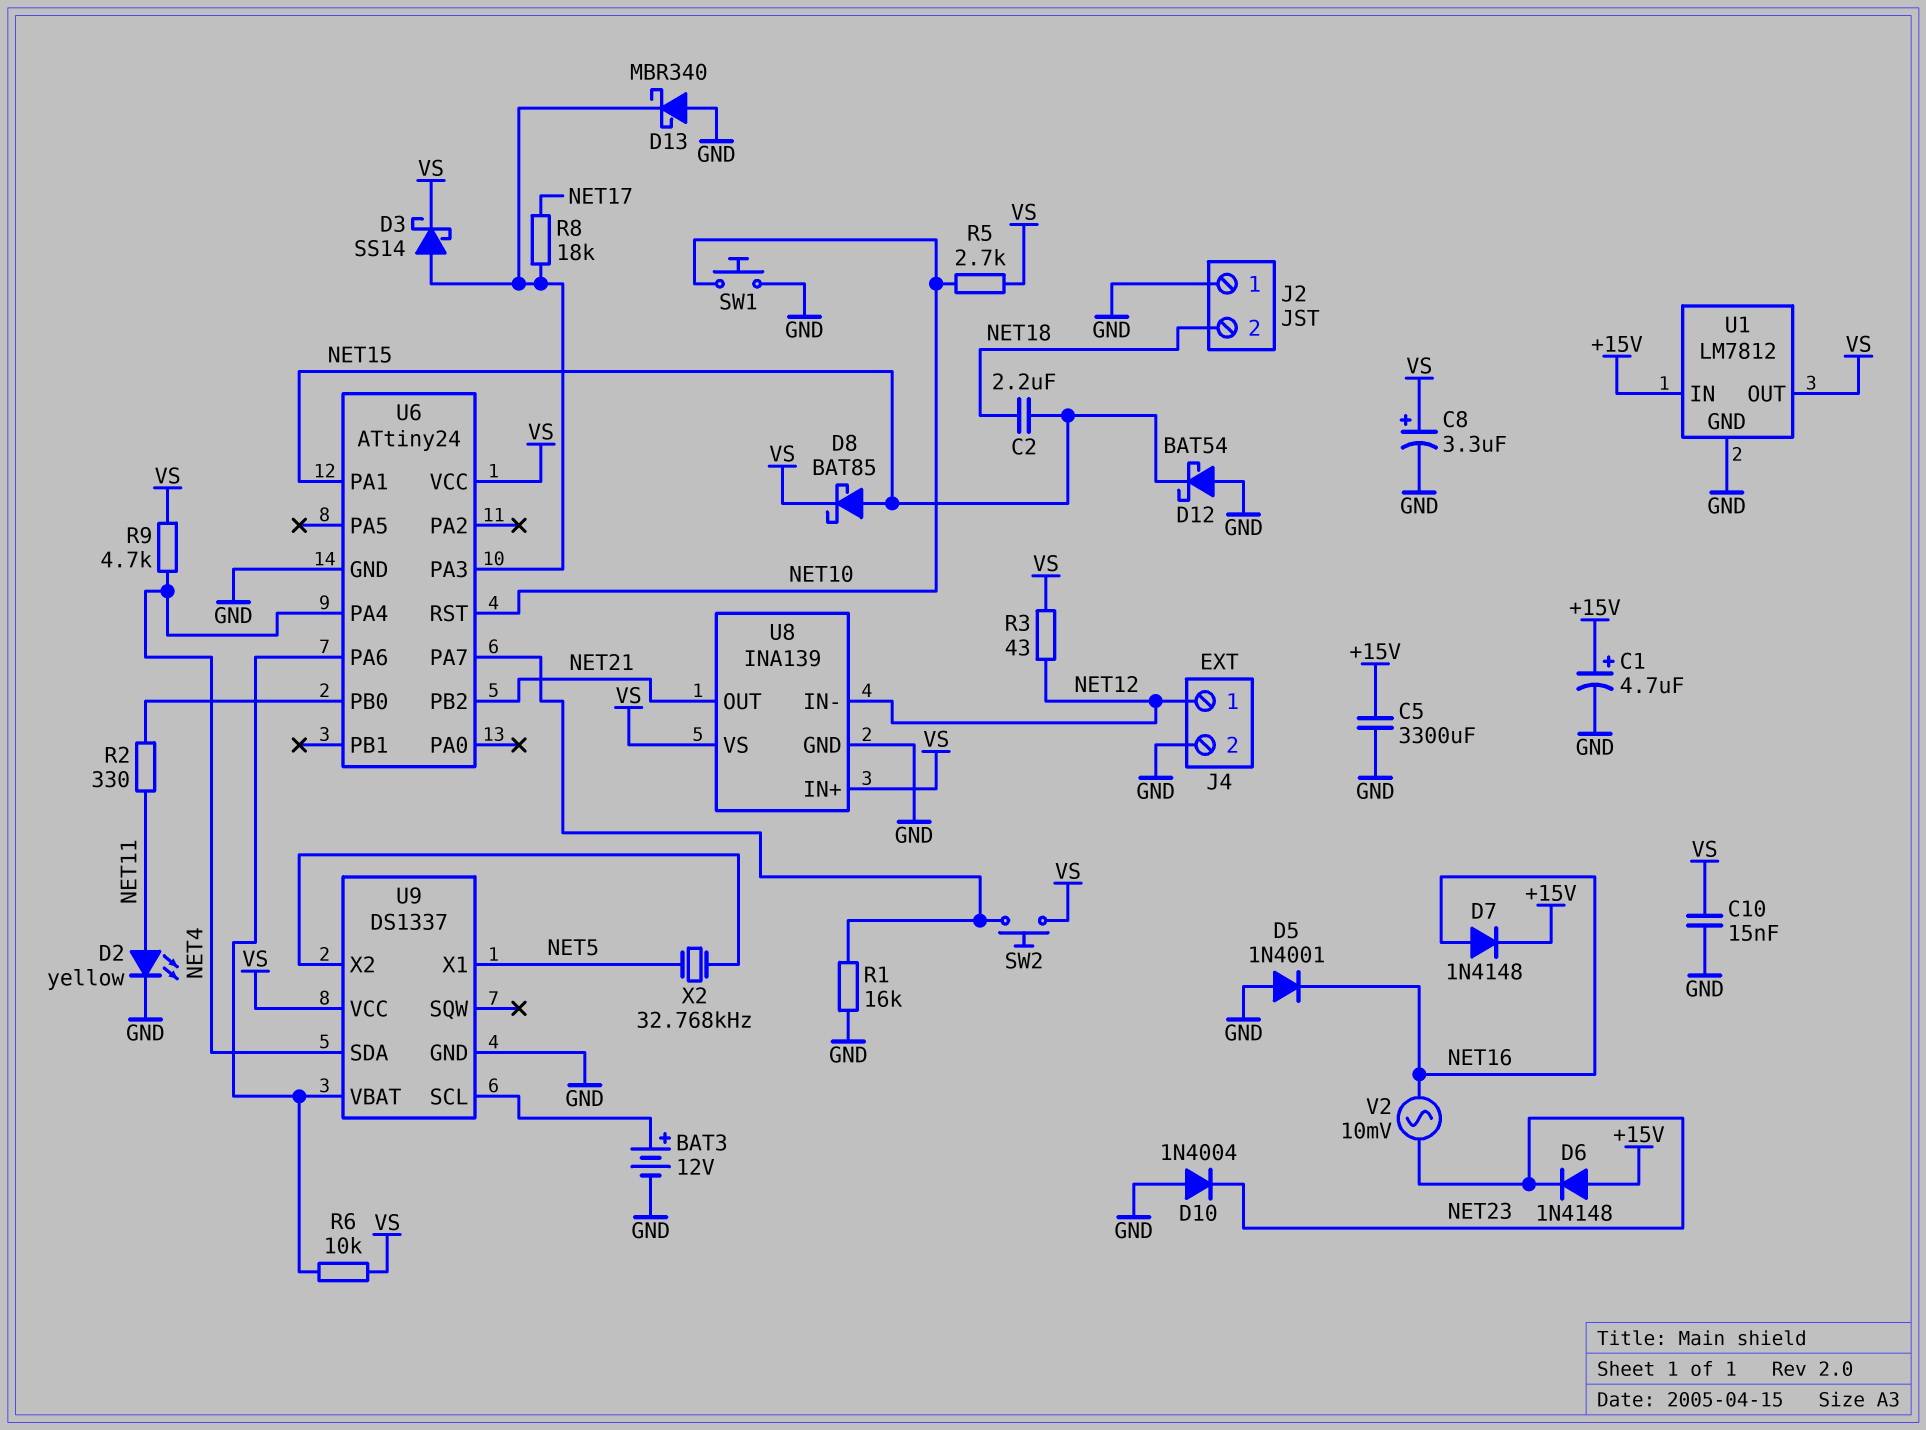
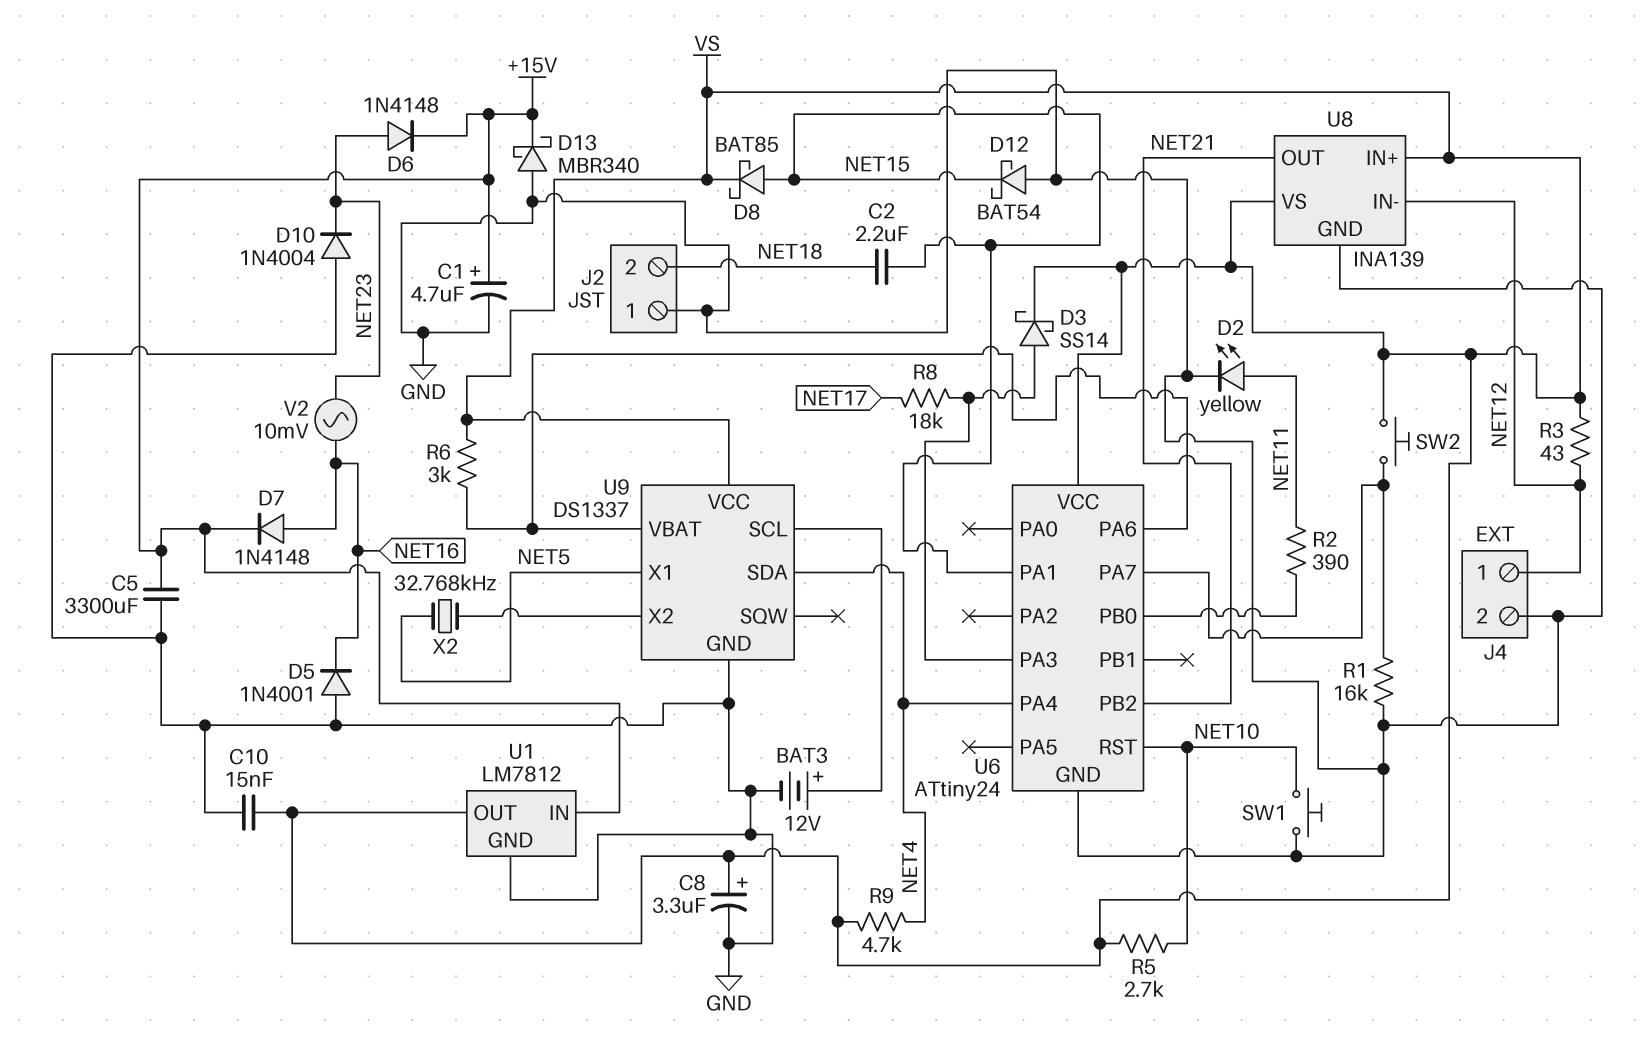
D6: diode 1N4148 (A +15V, K NET23) -> diode 1N4148 (A NET23, K +15V)
D13: schottky MBR340 (A GND, K U6/PA3) -> schottky MBR340 (A GND, K +15V)
R2: 330 (NET11, U6/PB0) -> 390 (NET11, U6/PB0)
R6: 10k (U6/PA6, VS) -> 3k (U6/PA6, VS)

